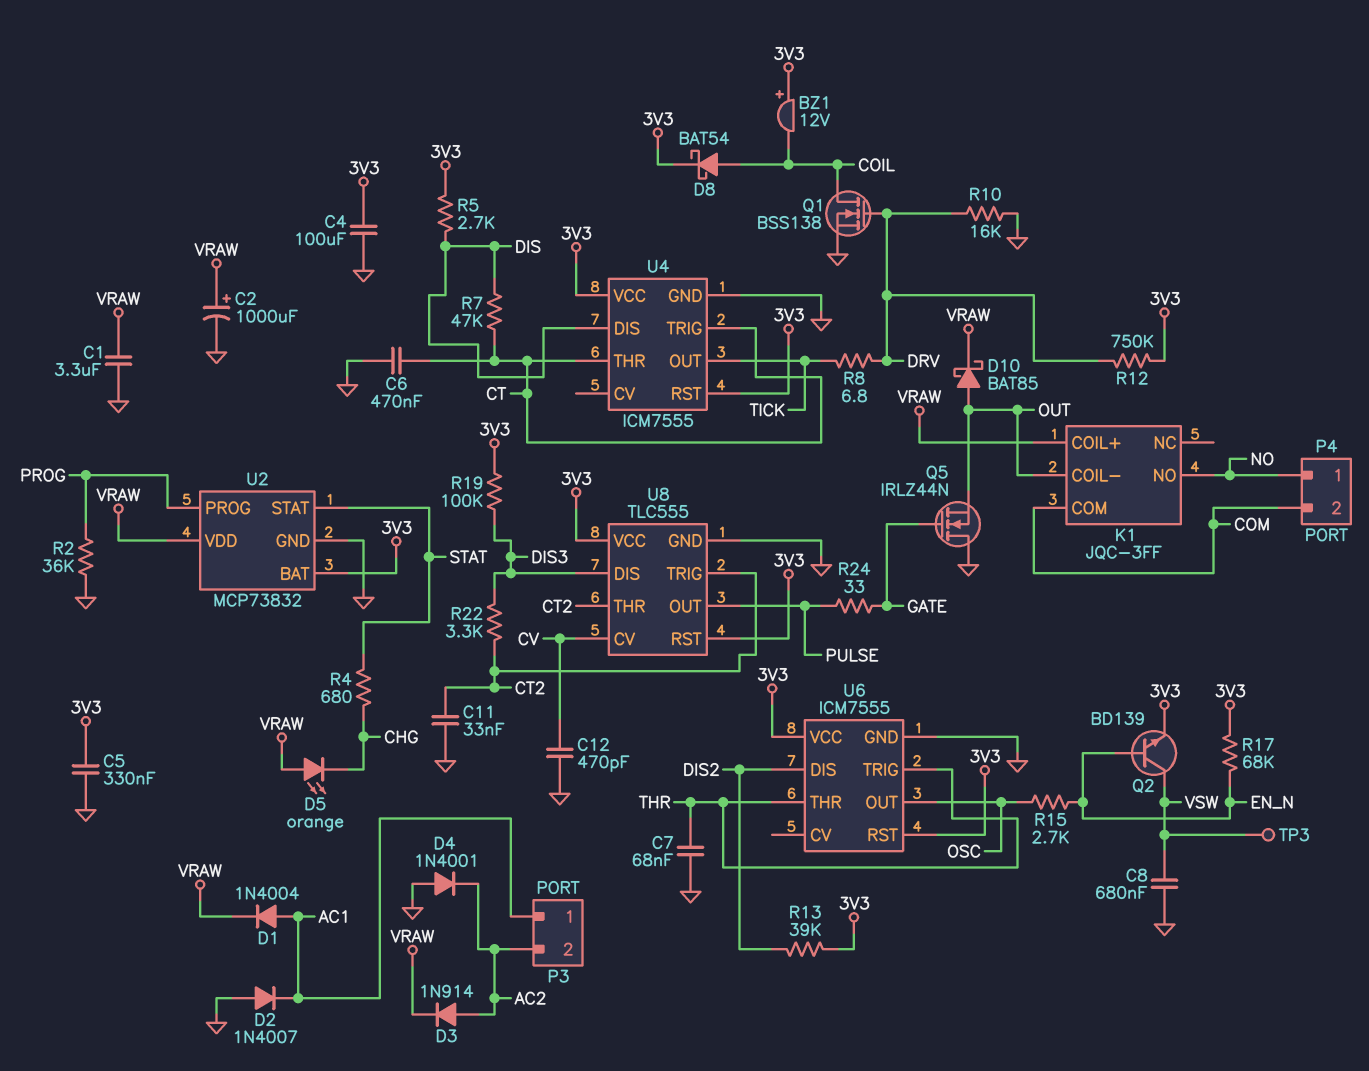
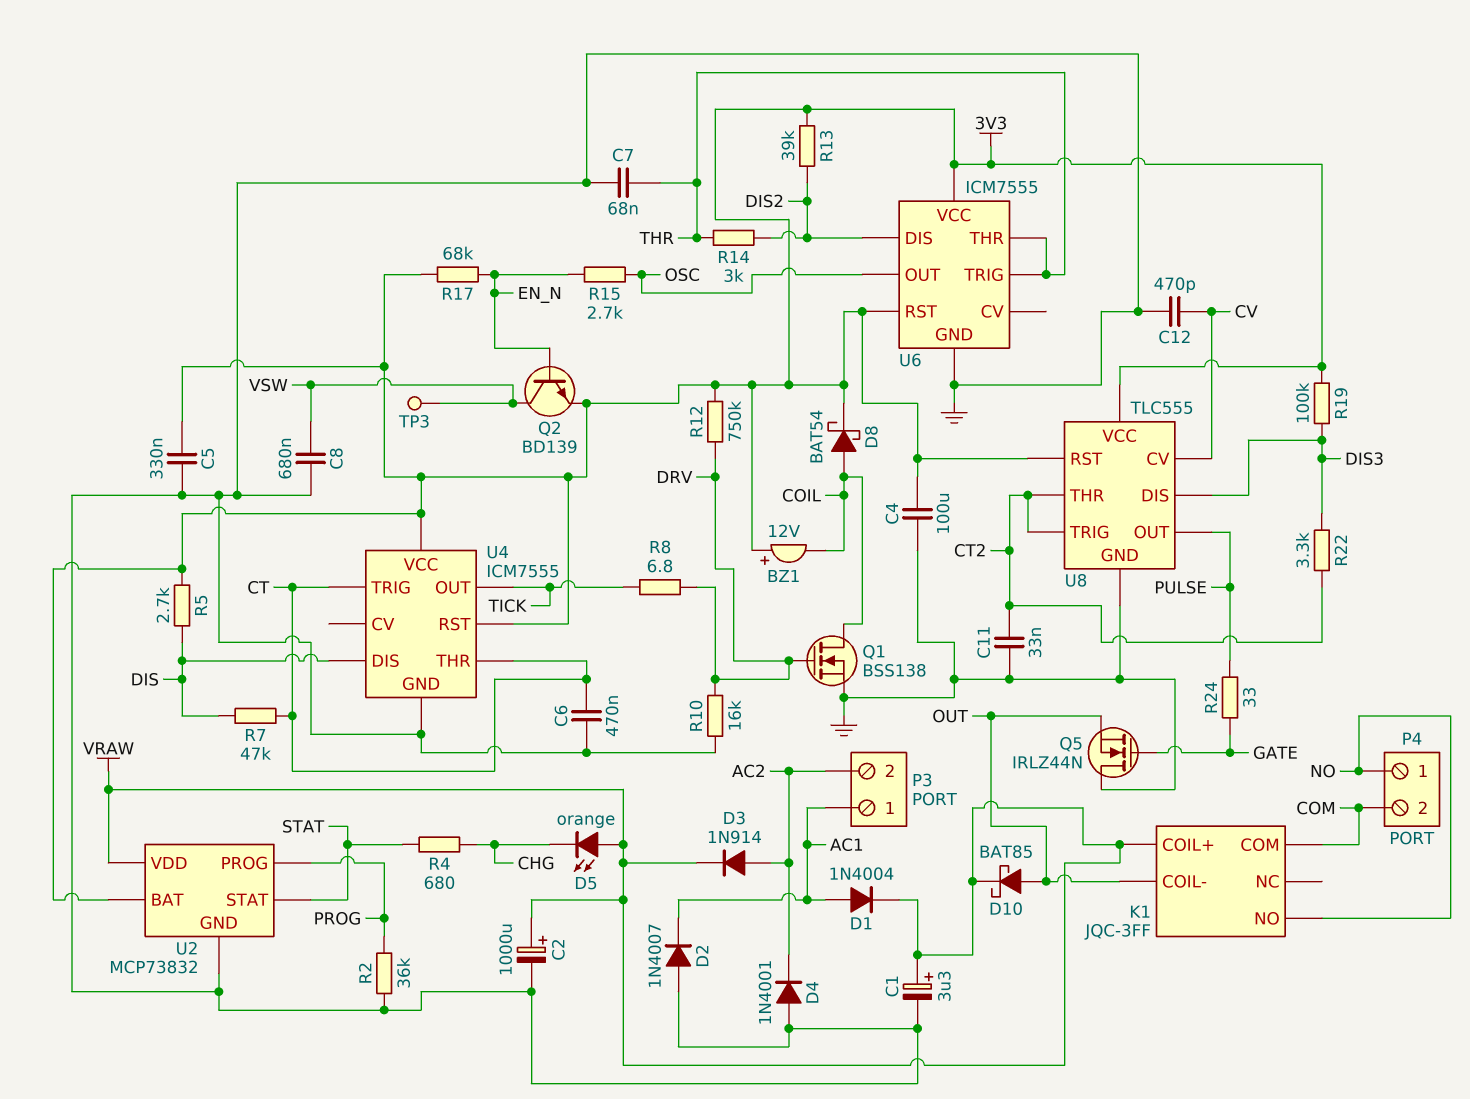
C1: 3.3uF (GND, VRAW) -> 3.3uF (plus VRAW, minus GND)
R14: none -> 3k (DIS2, THR)

